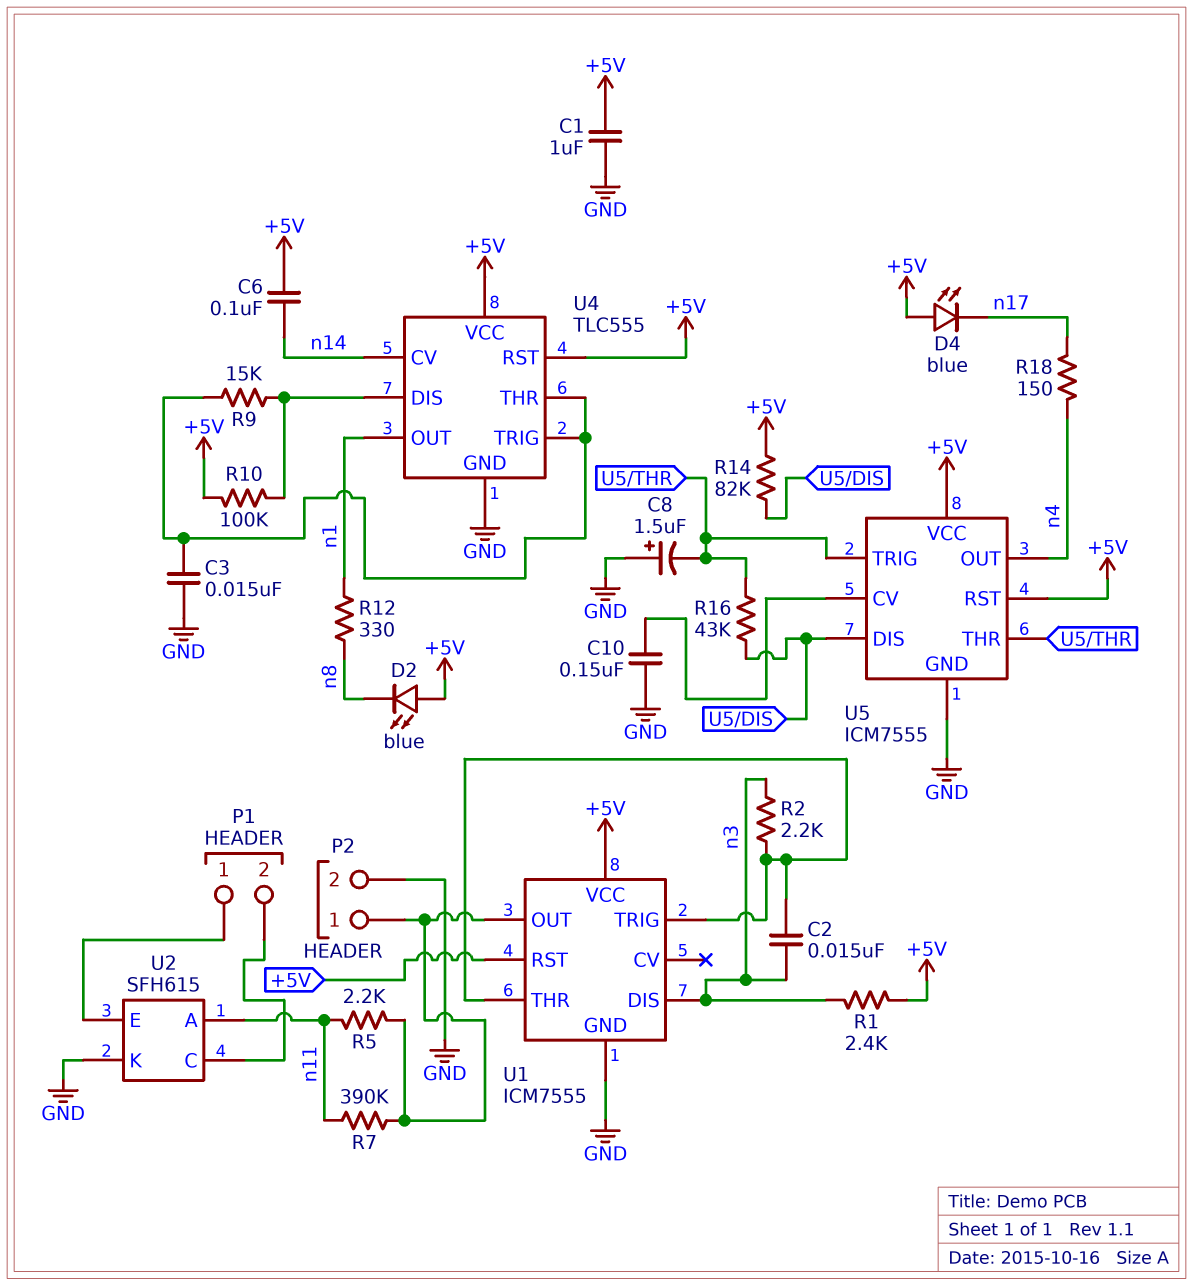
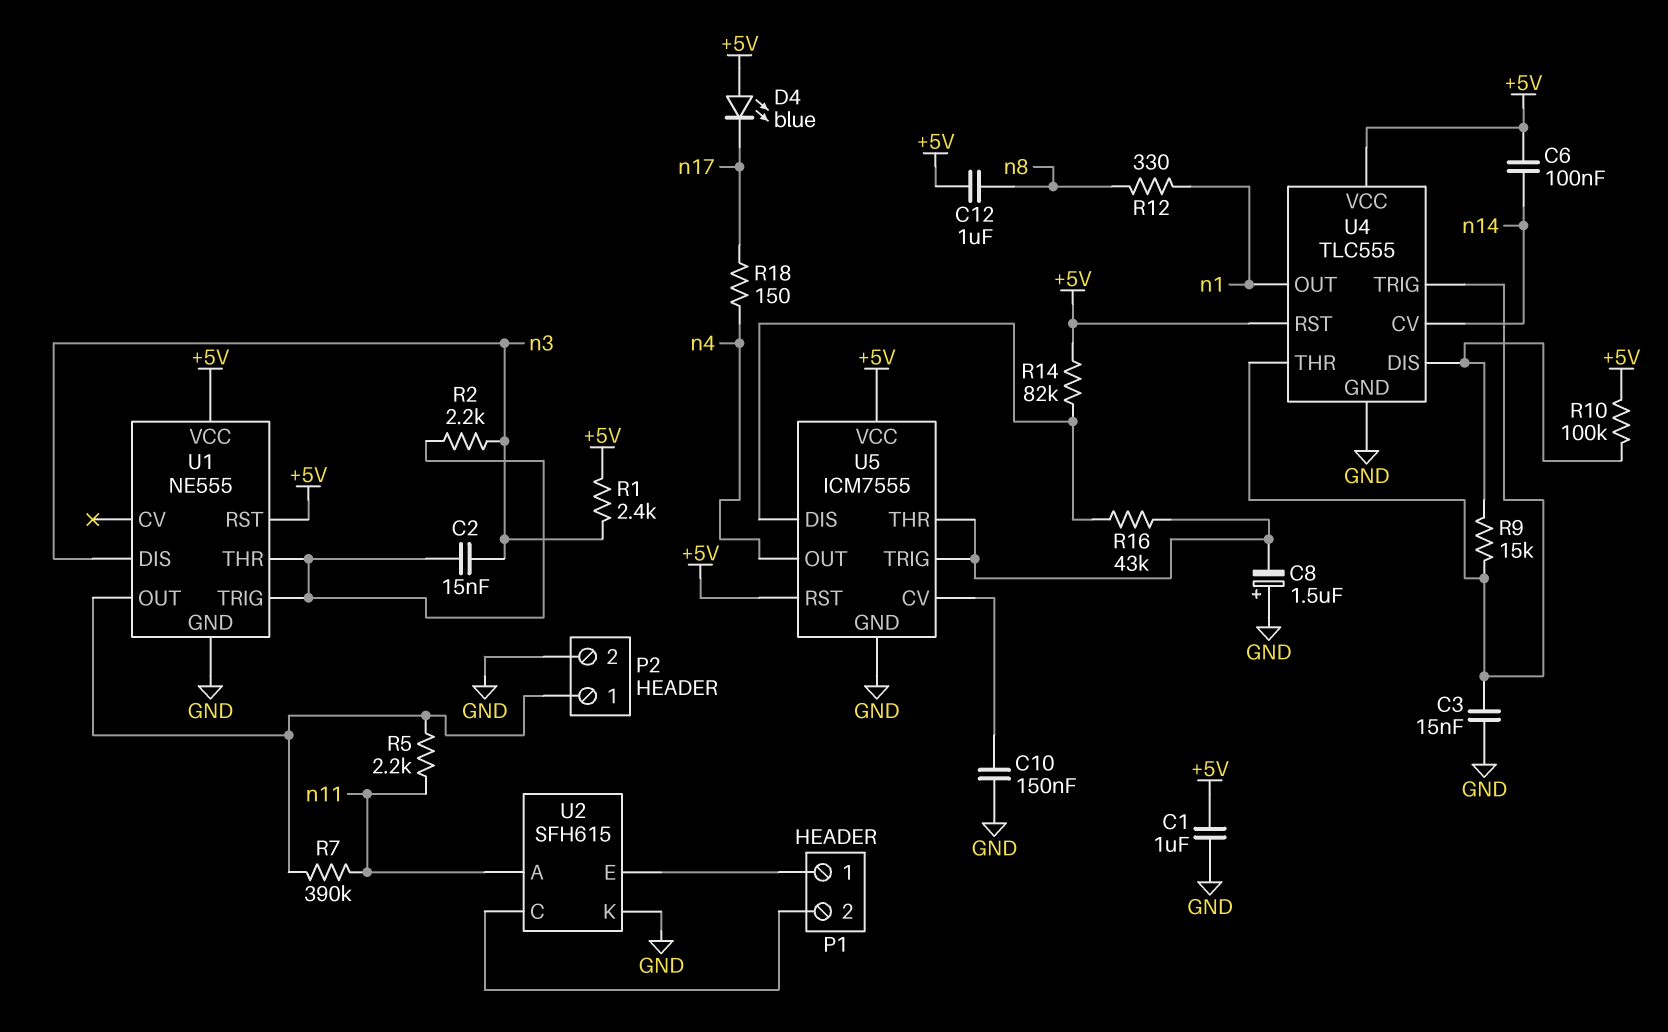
C12: none -> 1uF (+5V, n8)
D2: LED blue (A +5V, K n8) -> none
U1: ICM7555 -> NE555

